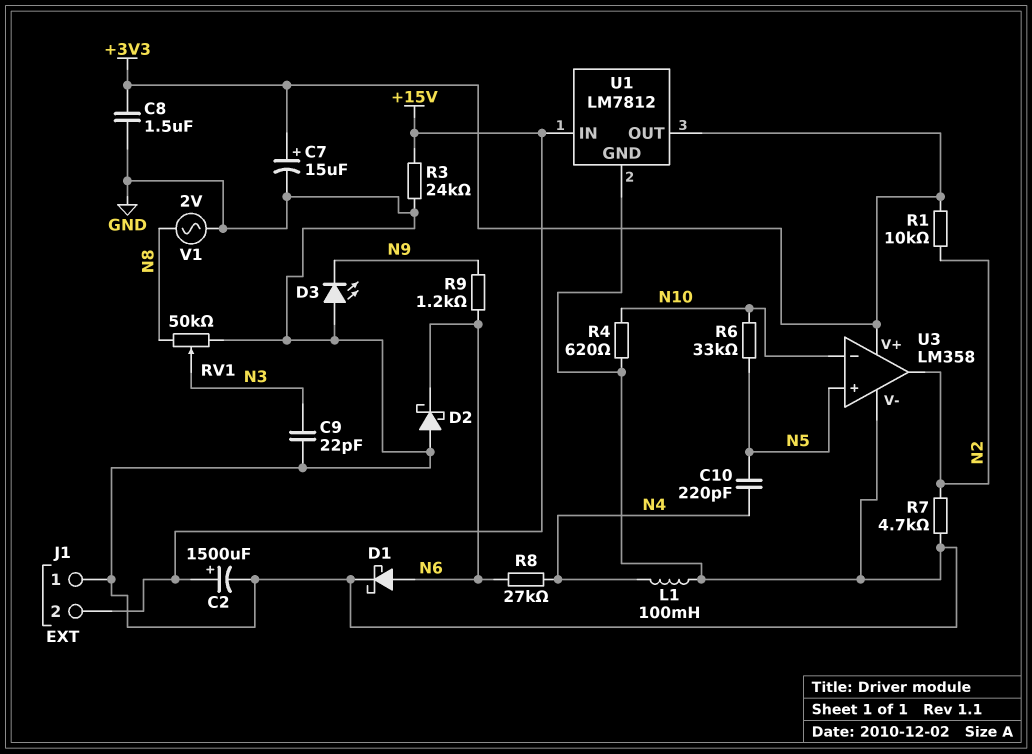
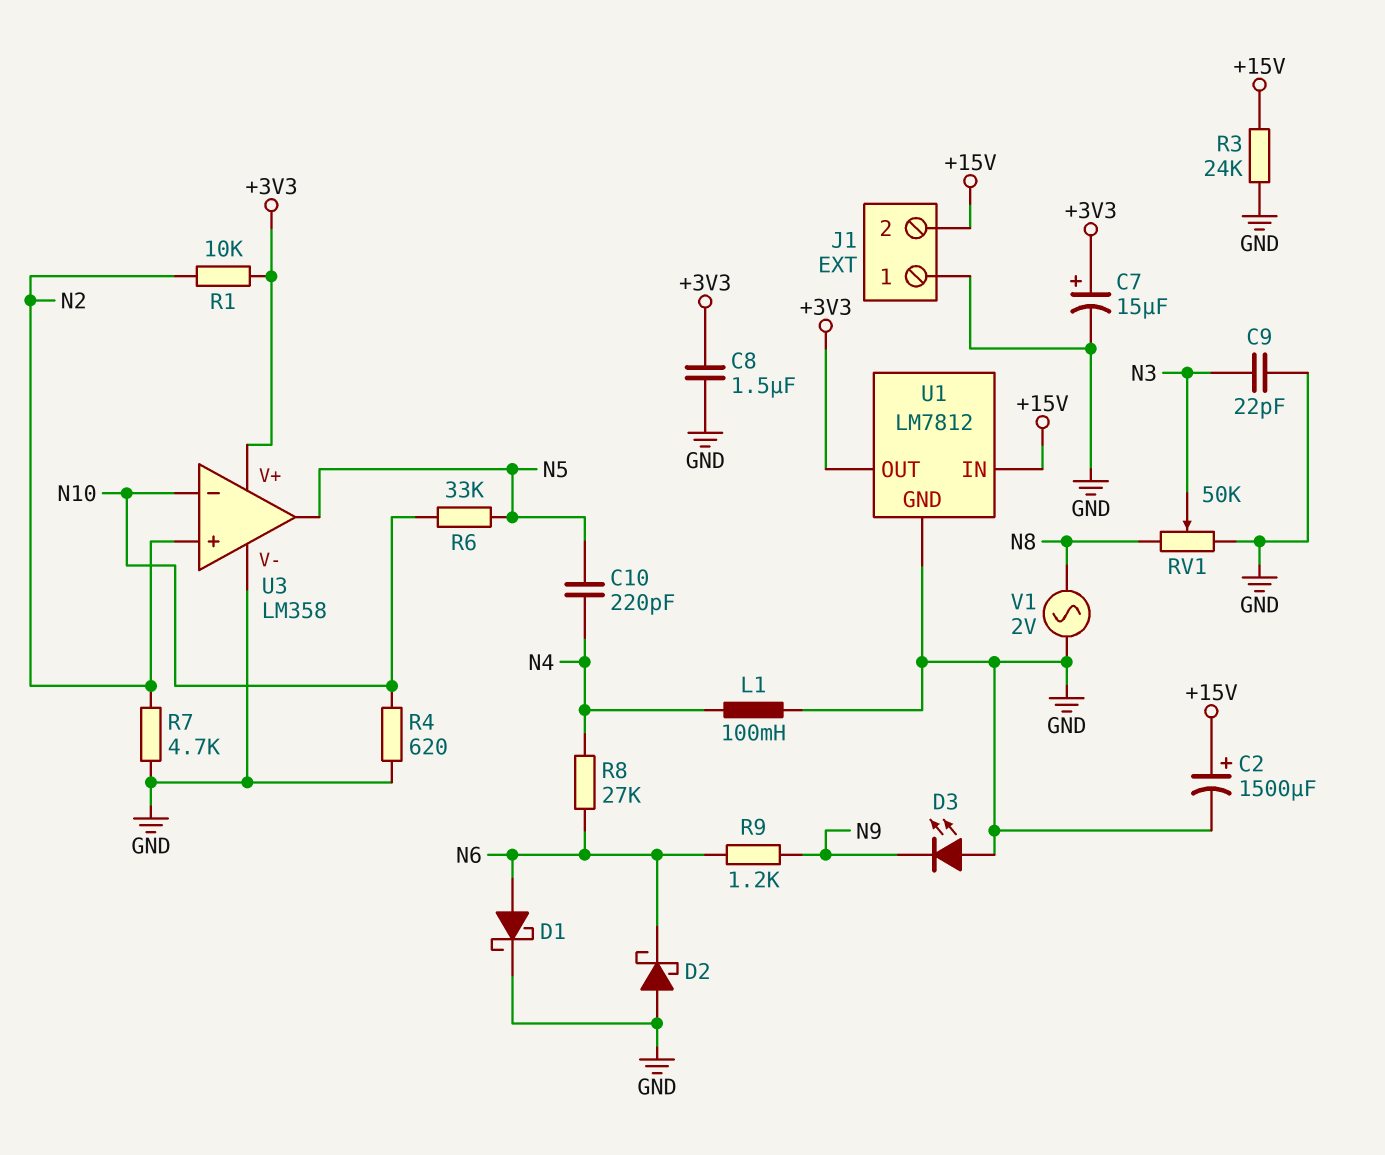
U3 pin in+: N5 -> N2
U3 pin out: N2 -> N5

